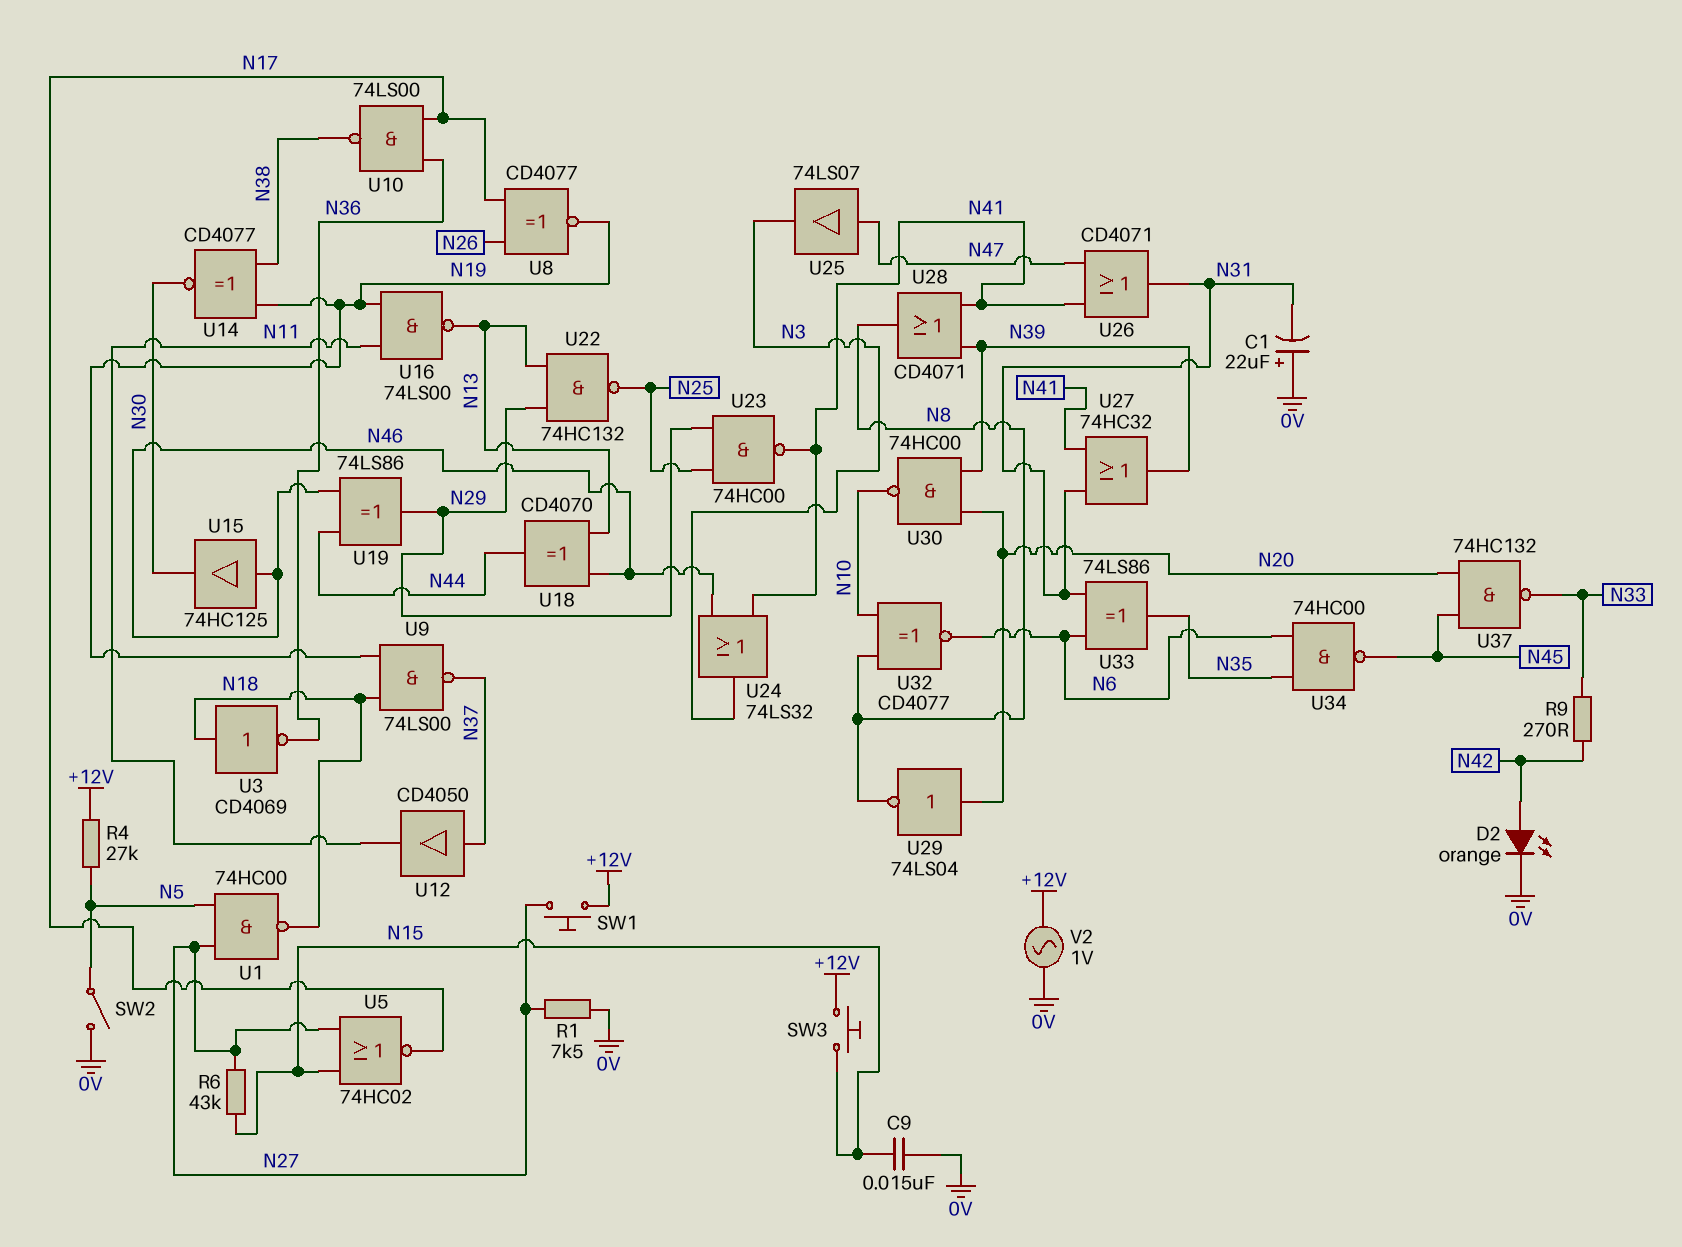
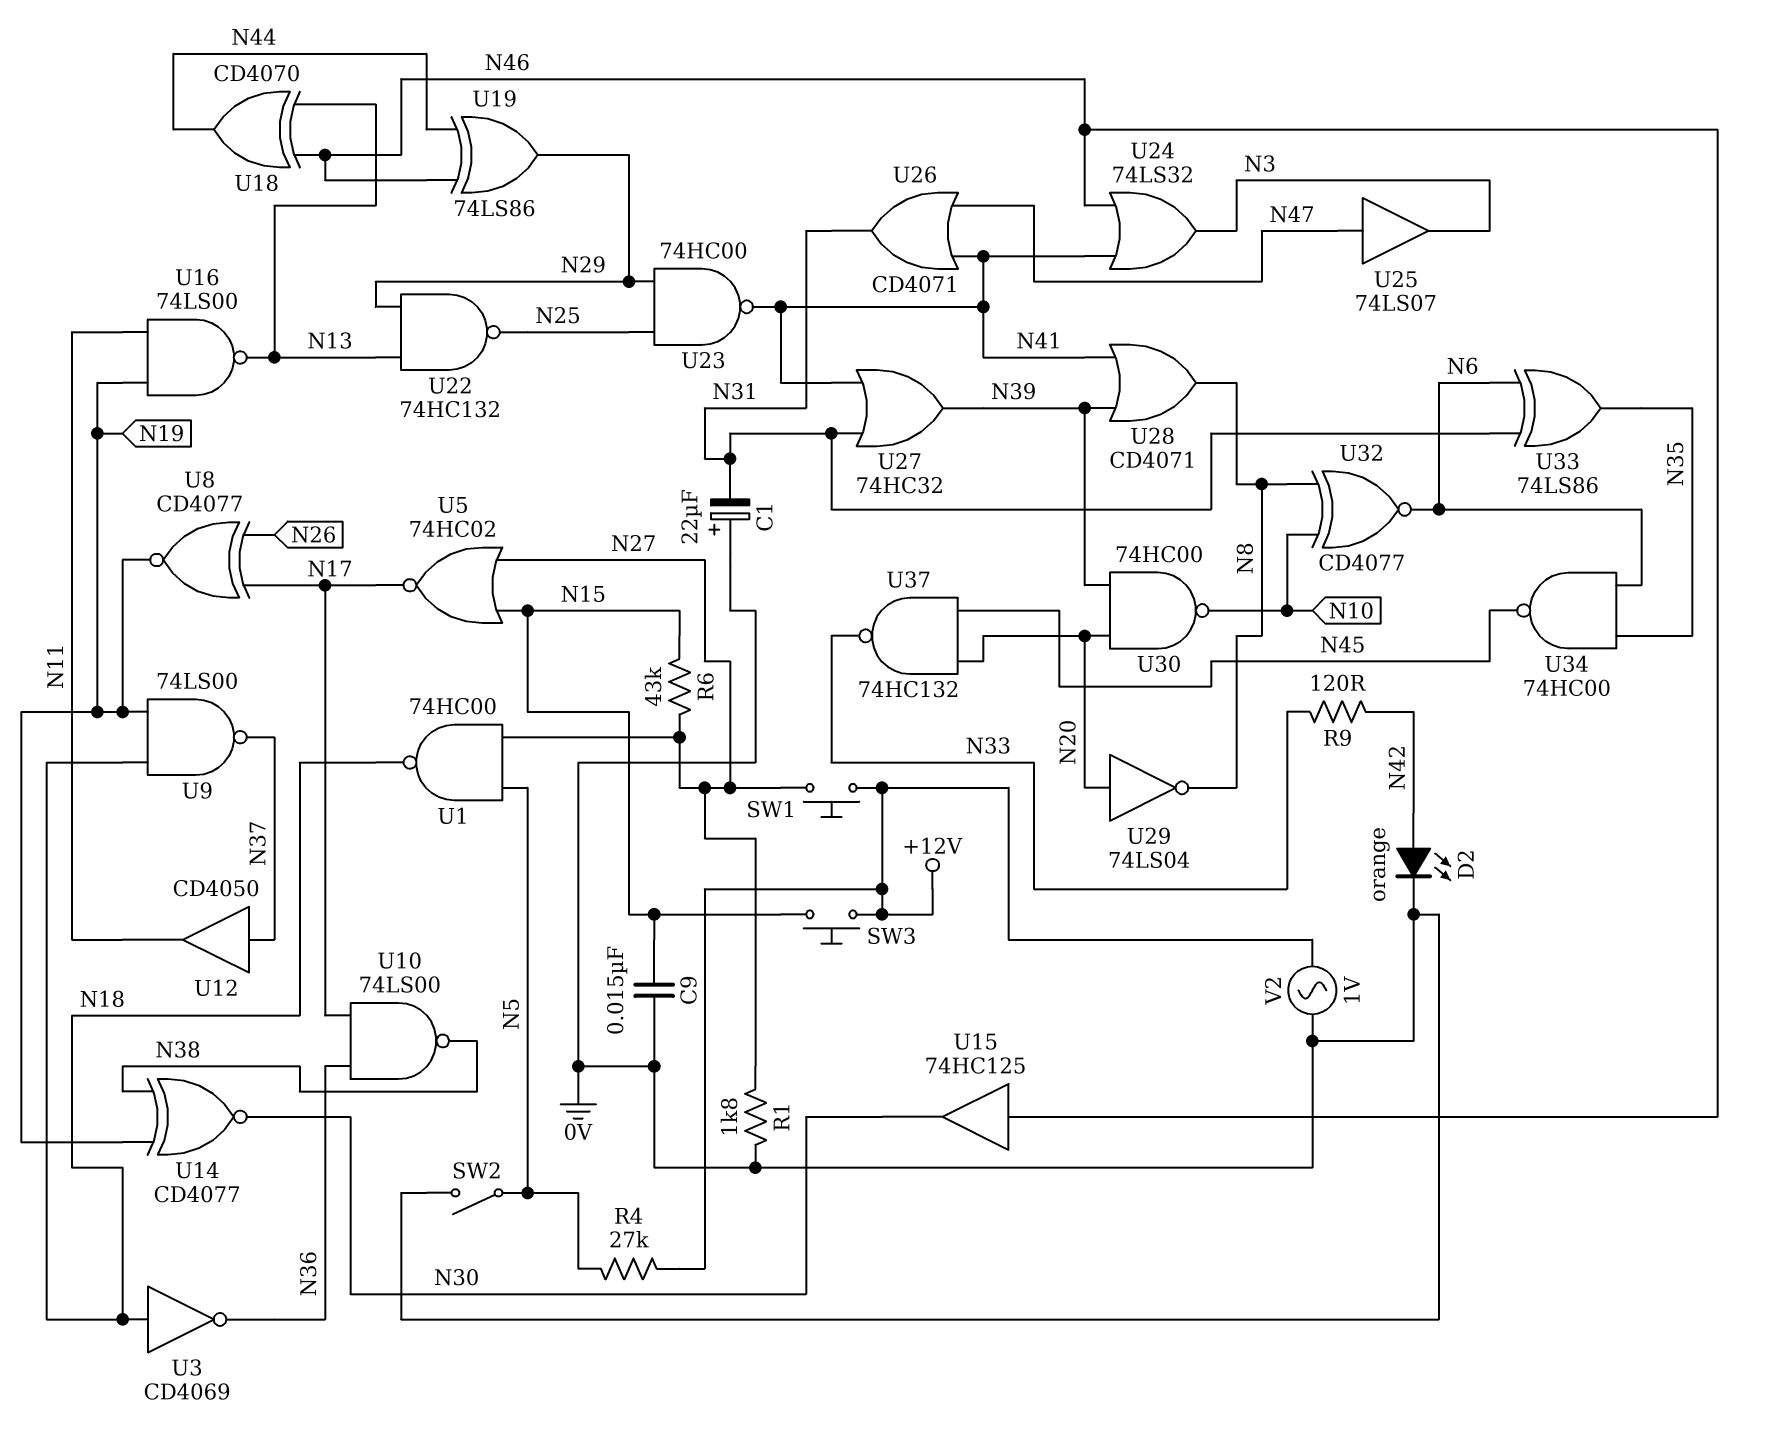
R1: 7.5k (0V, N27) -> 1.8k (0V, N27)
R9: 270 (N33, N42) -> 120 (N33, N42)

